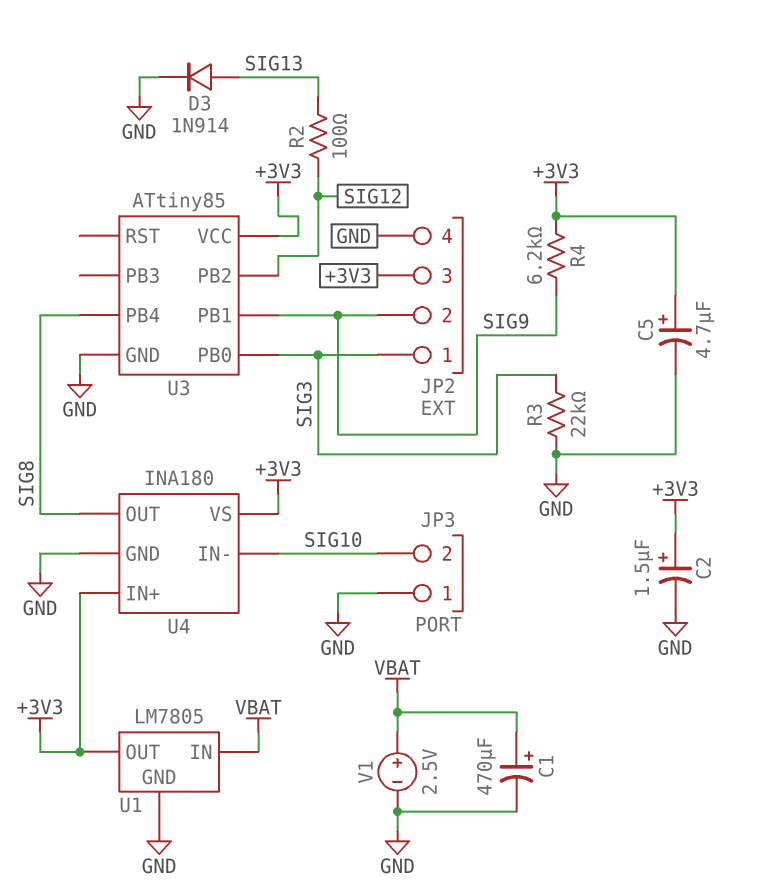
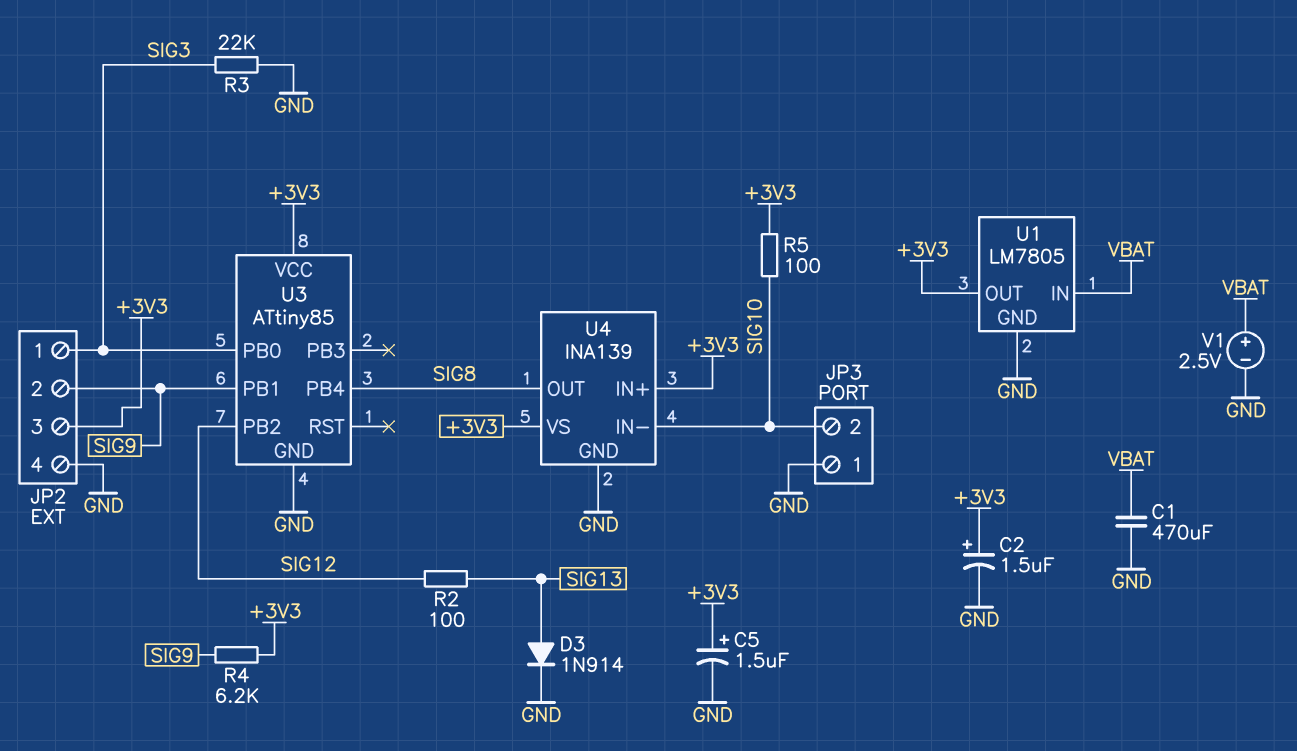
C1: 470uF (plus VBAT, minus GND) -> 470uF (GND, VBAT)
C5: 4.7uF (plus +3V3, minus GND) -> 1.5uF (plus +3V3, minus GND)
R5: none -> 100 (+3V3, SIG10)
U4: INA180 -> INA139

